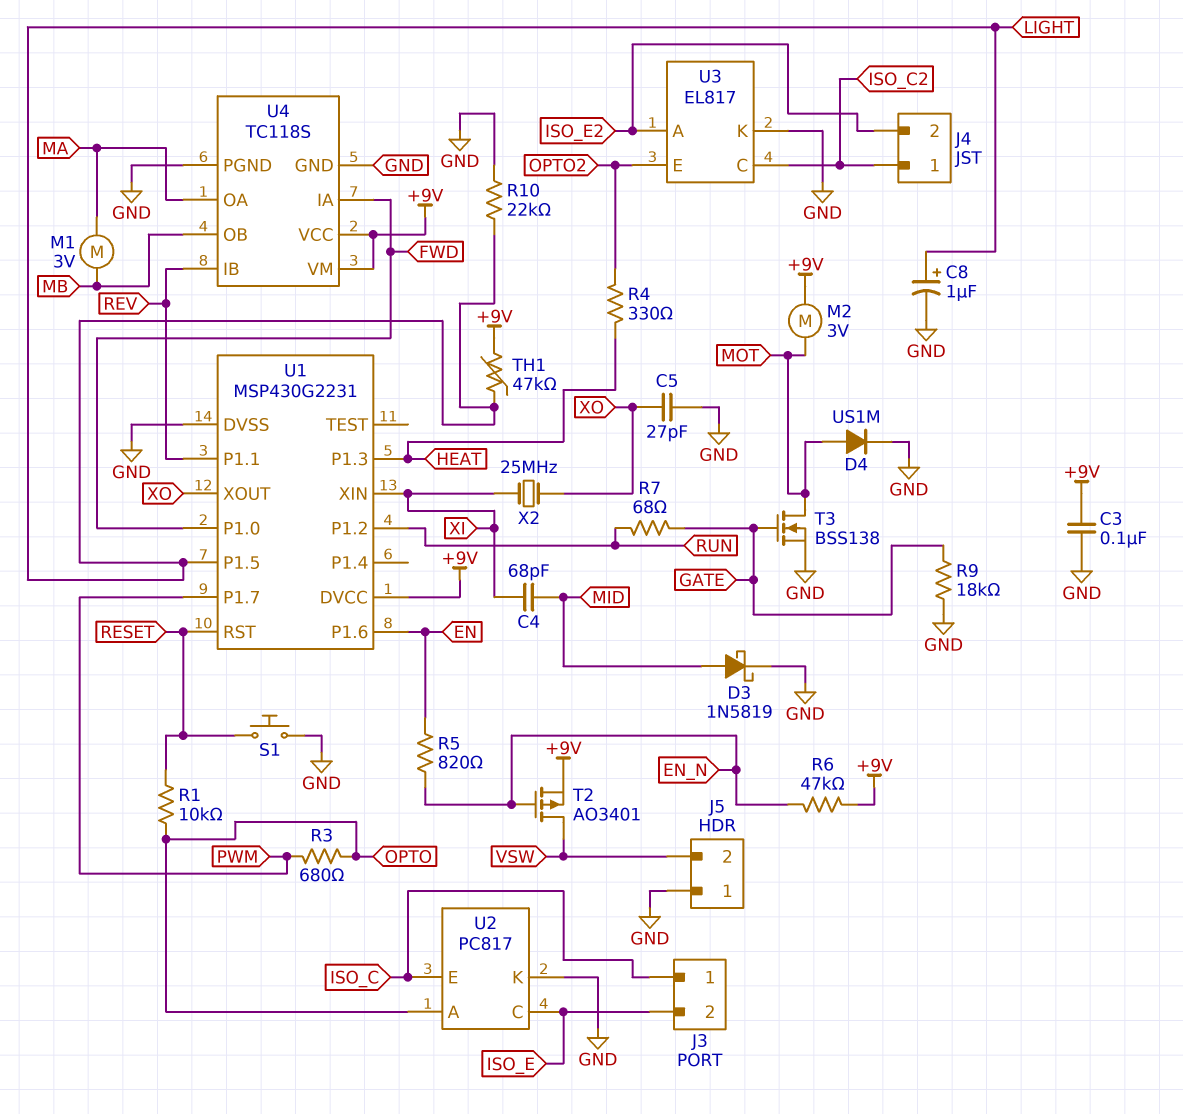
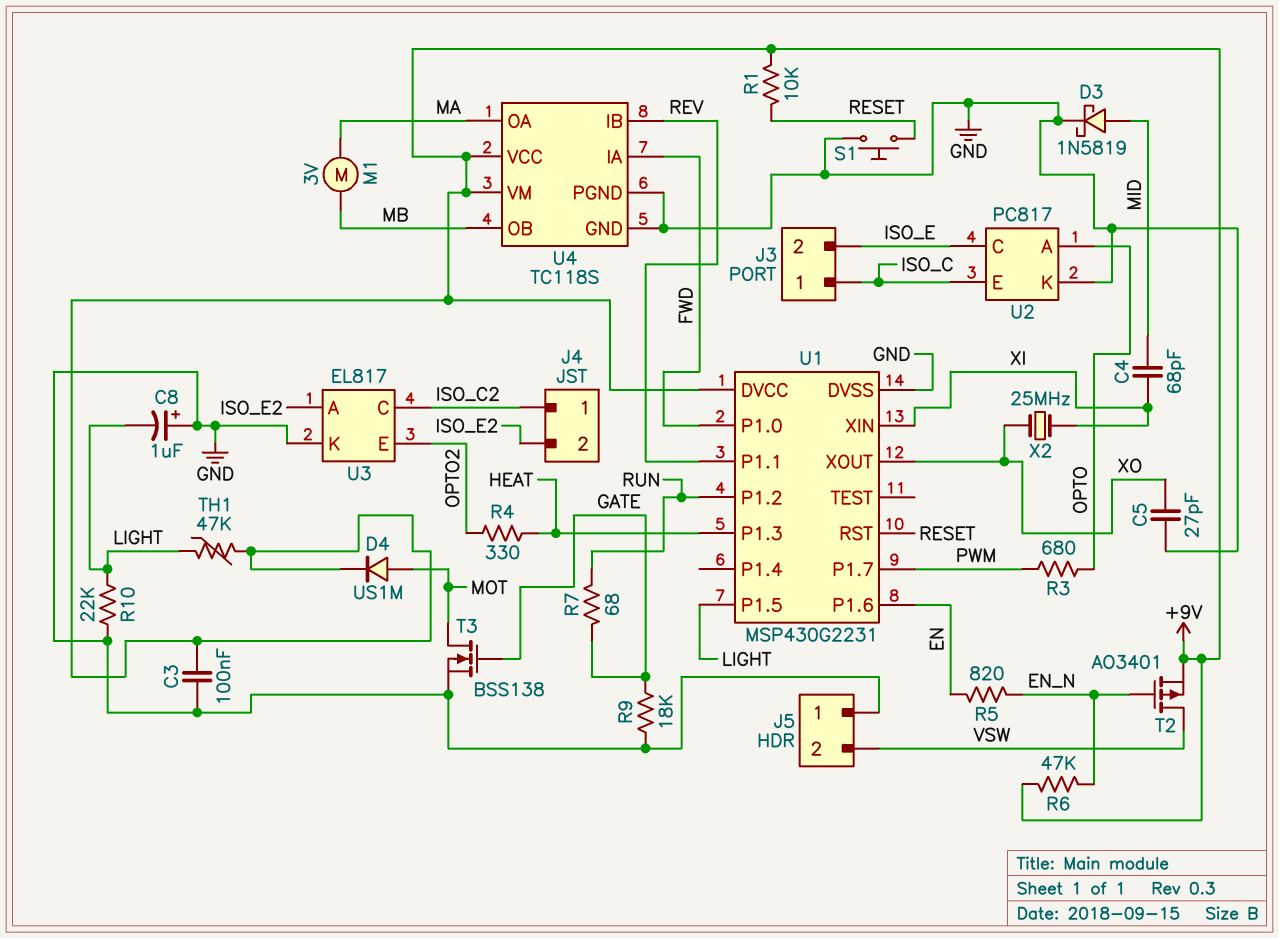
C8: 1uF (plus LIGHT, minus GND) -> 1uF (plus GND, minus LIGHT)
D4: diode US1M (A MOT, K GND) -> diode US1M (A MOT, K +9V)
M2: motor 3V (+9V, MOT) -> none
R1: 10k (OPTO, RESET) -> 10k (+9V, RESET)

